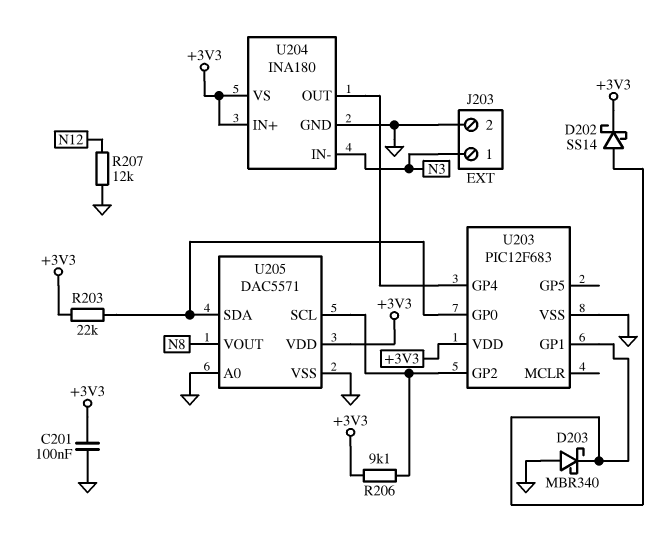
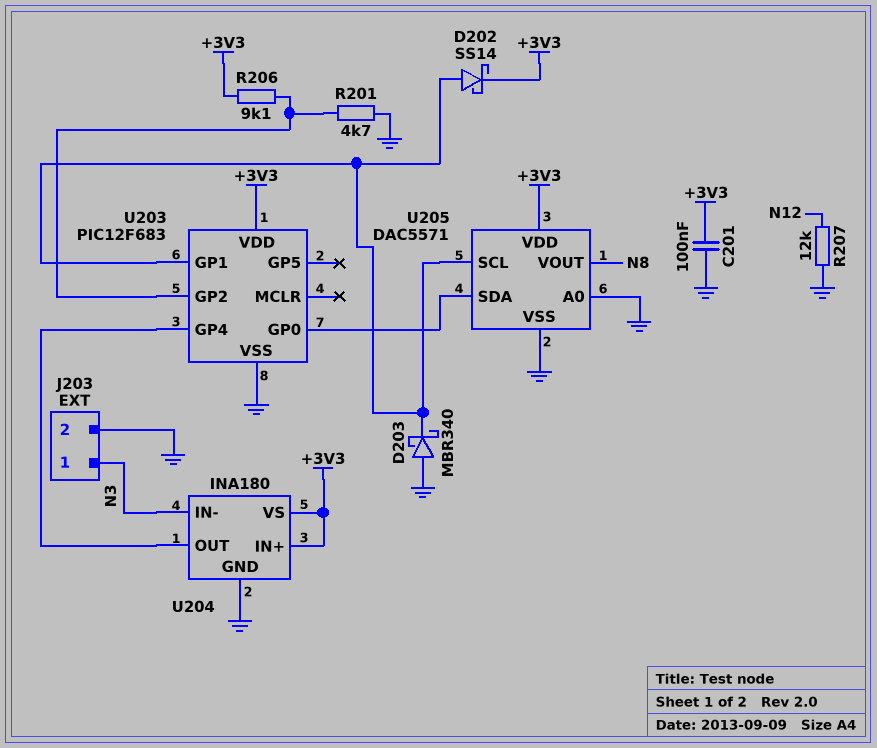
R201: none -> 4.7k (GND, U203/GP2)
R203: 22k (+3V3, U203/GP0) -> none
U205 pin SCL: U203/GP2 -> U203/GP1

